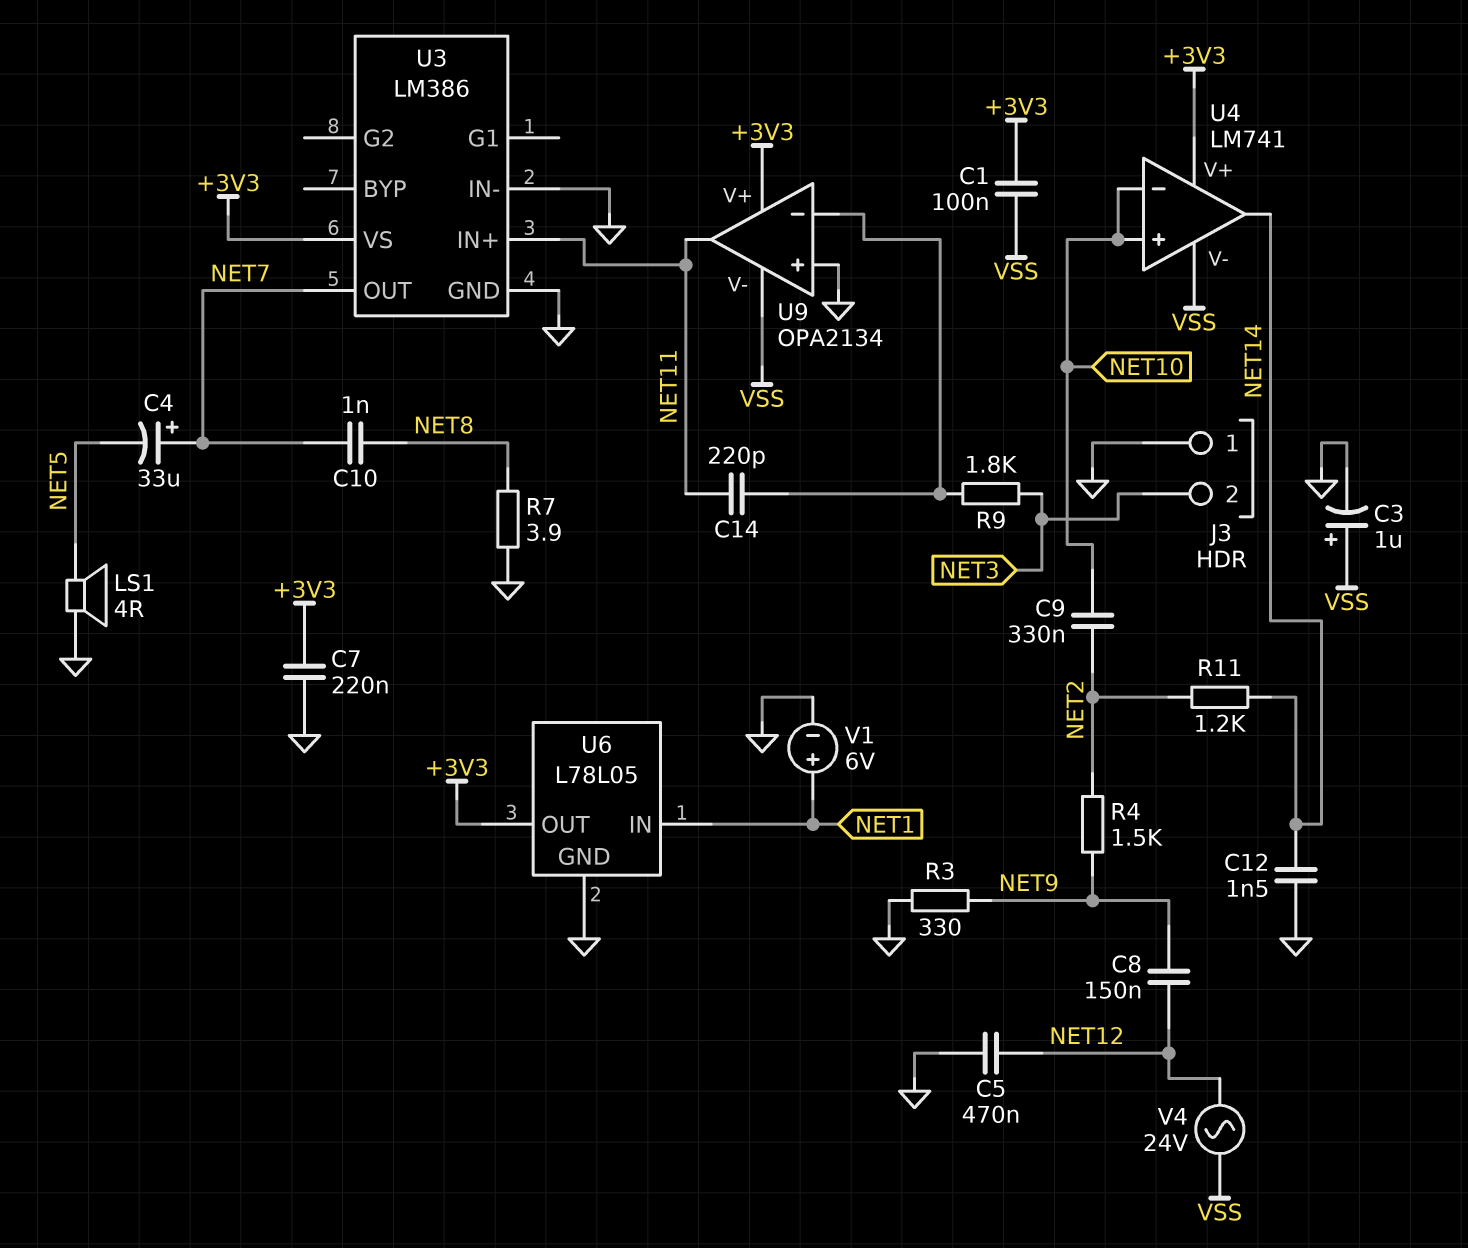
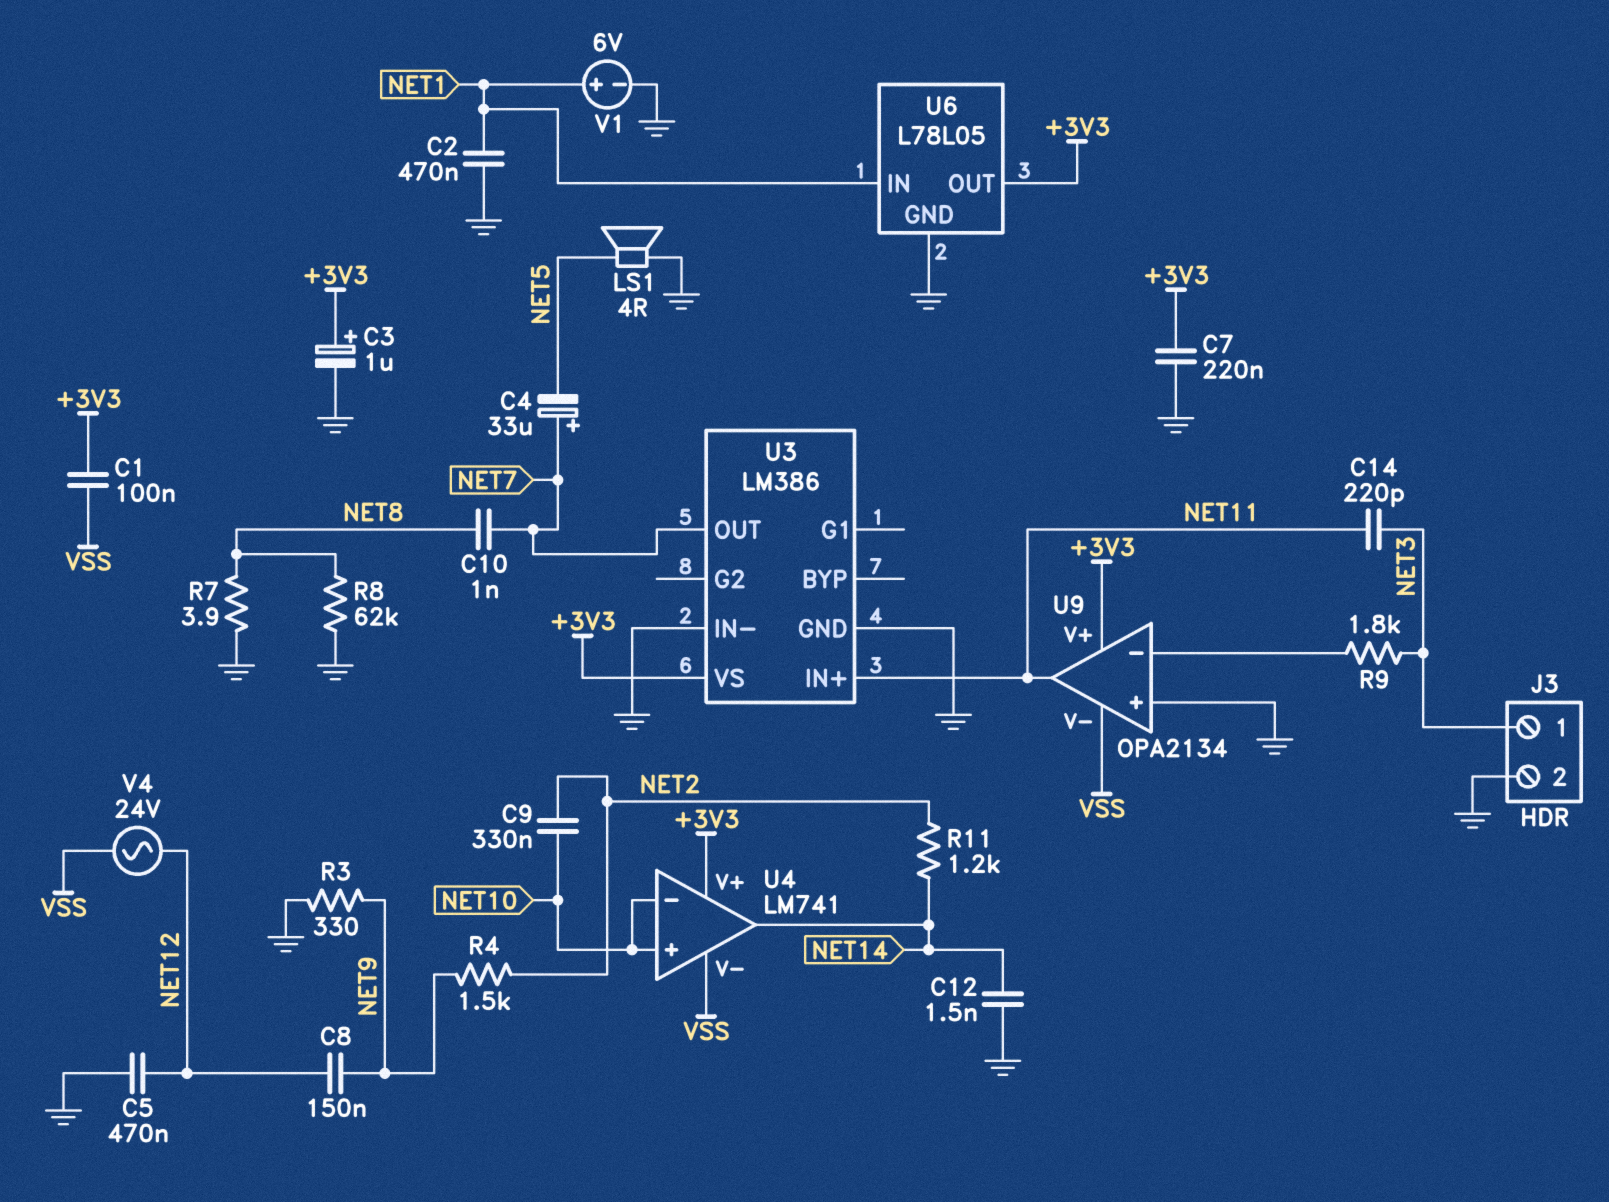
C2: none -> 470nF (GND, NET1)
C3: 1uF (plus VSS, minus GND) -> 1uF (plus +3V3, minus GND)
C14: 220pF (NET11, U9/in-) -> 220pF (NET3, NET11)
J3 pin 1: GND -> NET3
J3 pin 2: NET3 -> GND
R8: none -> 62k (GND, NET8)

